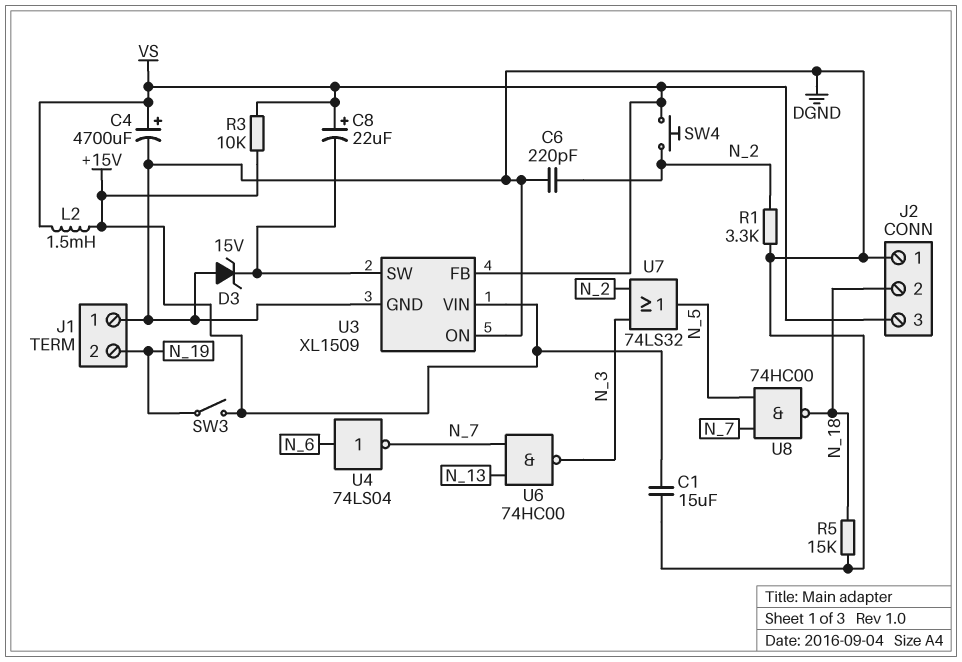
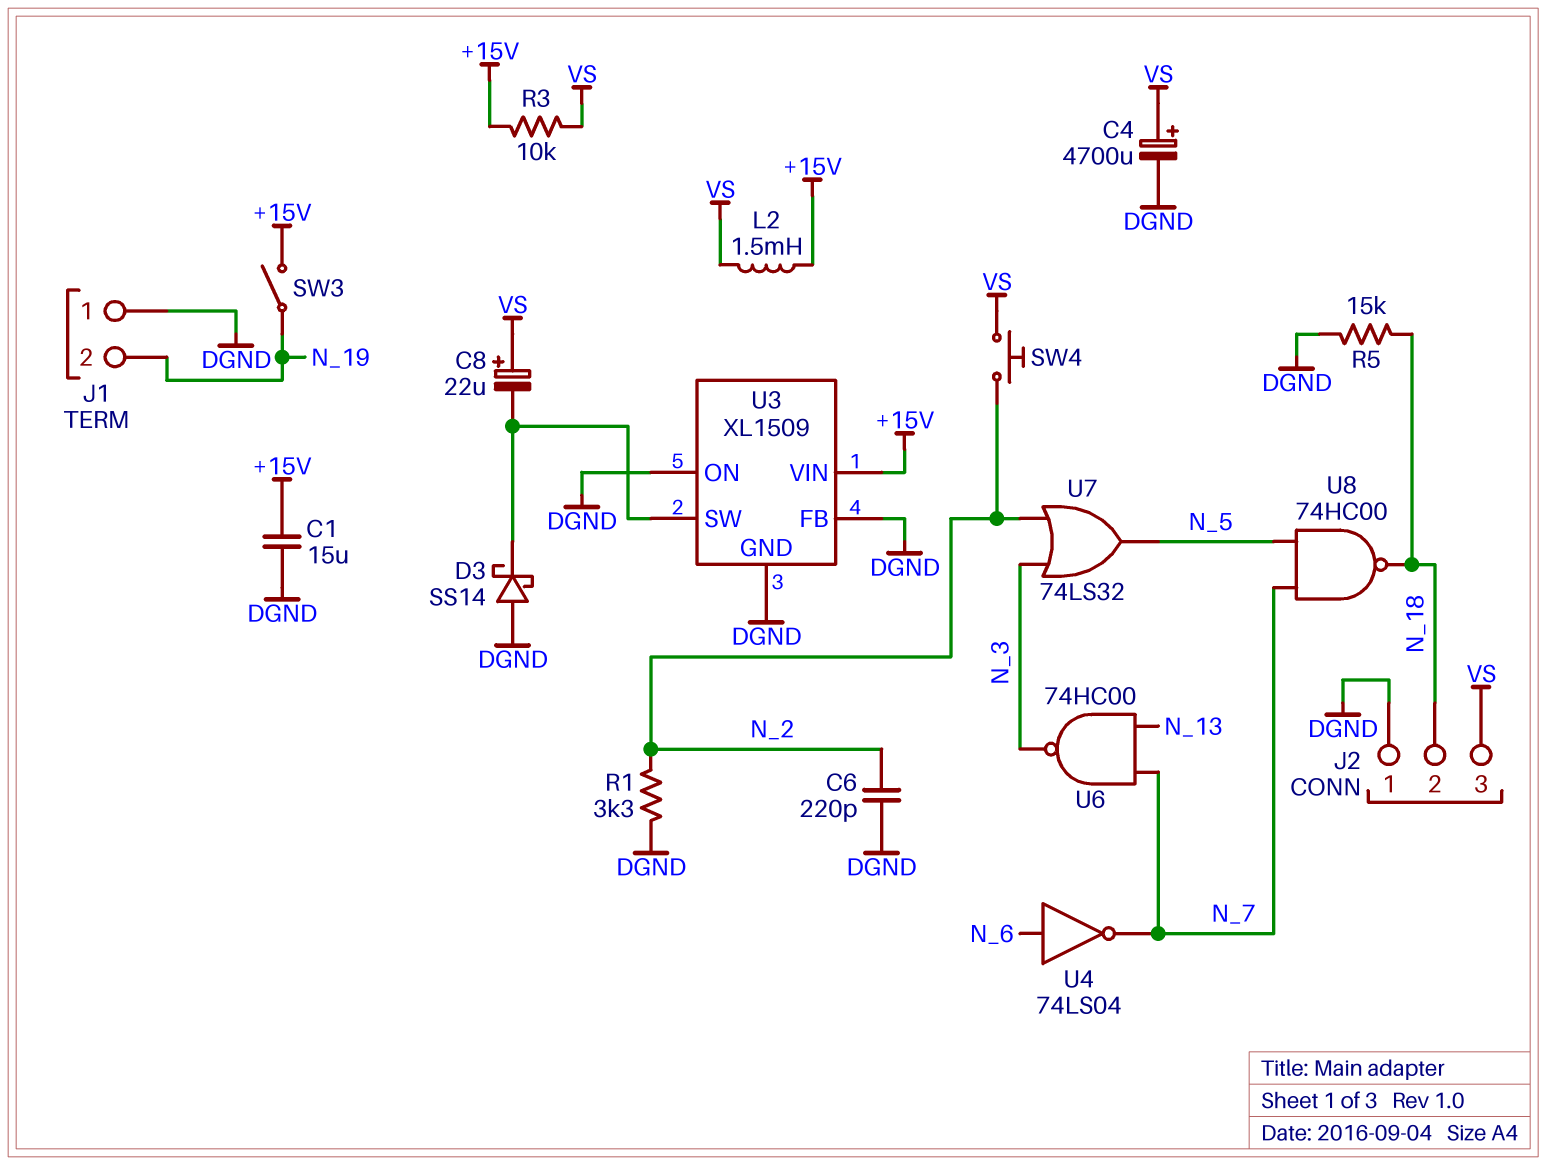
D3: zener 15V (A DGND, K U3/SW) -> schottky SS14 (A DGND, K U3/SW)
U3 pin FB: VS -> DGND

